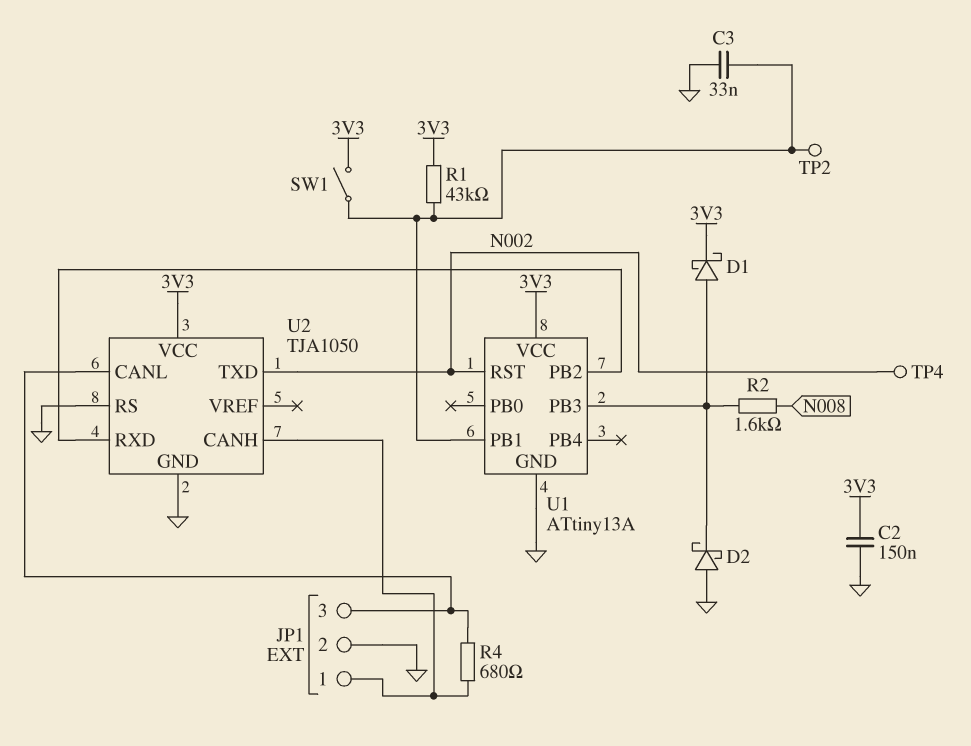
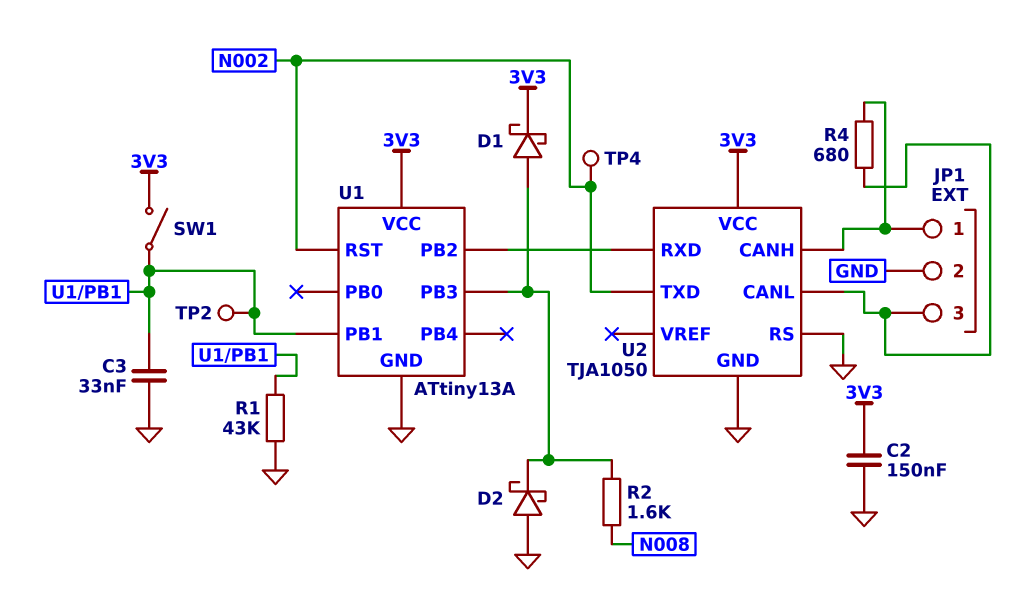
R1: 43k (3V3, U1/PB1) -> 43k (GND, U1/PB1)

